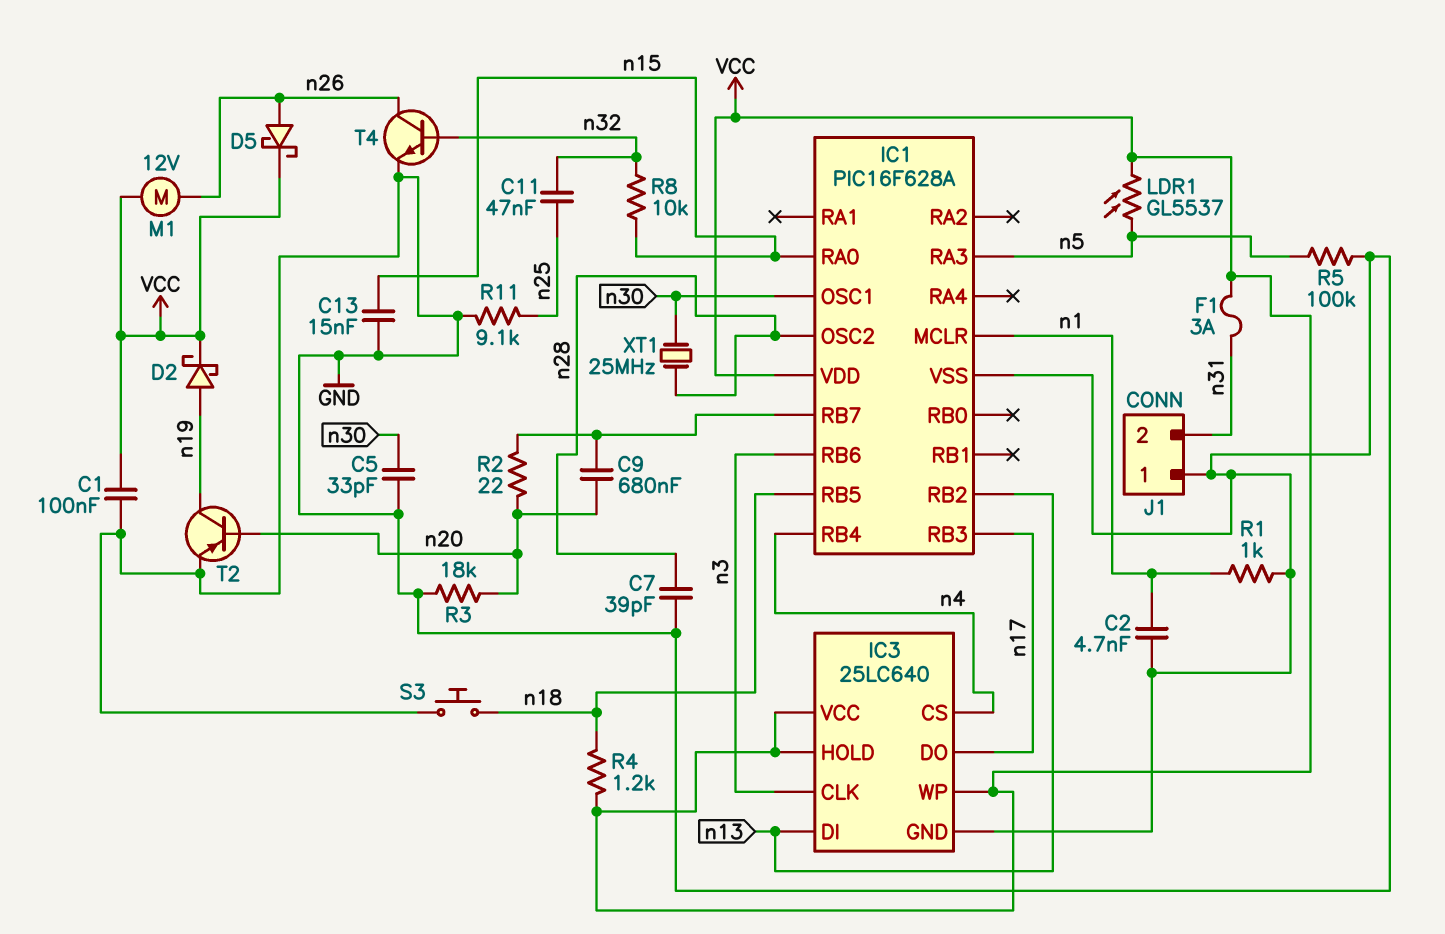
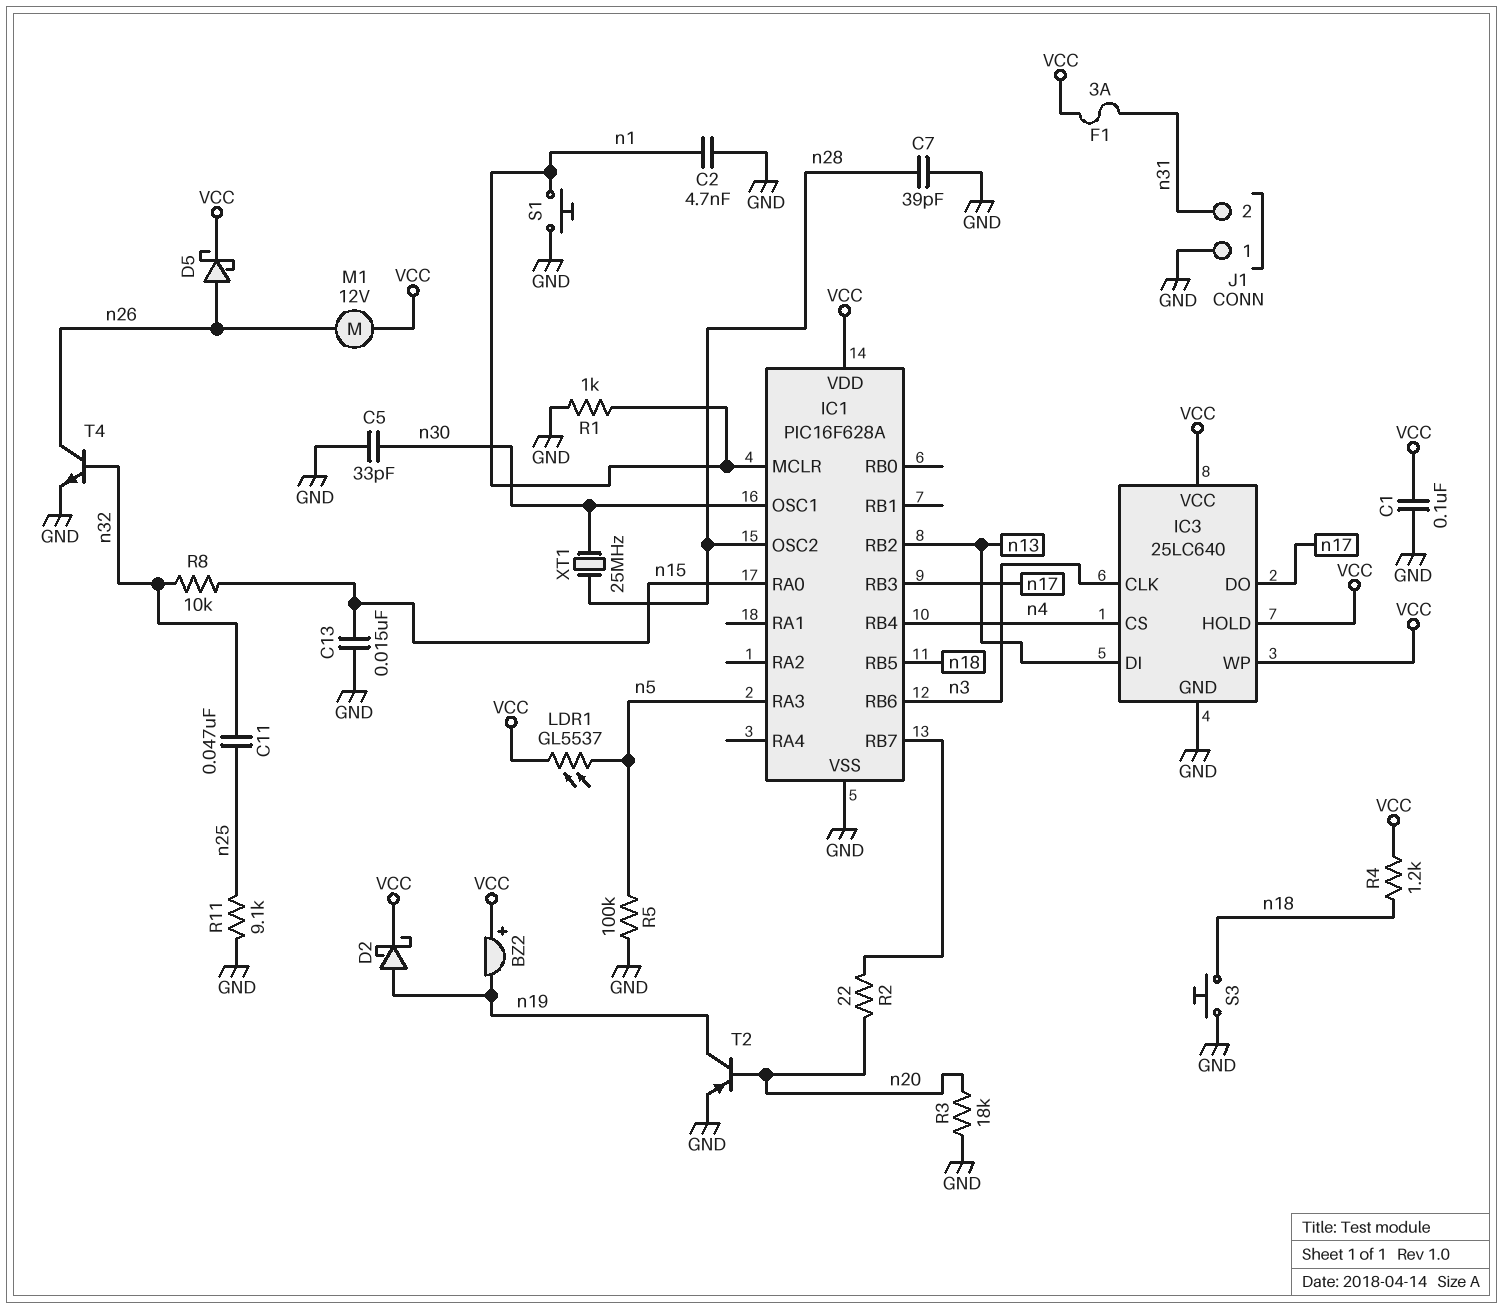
BZ2: none -> buzzer (plus VCC, minus n19)
C9: 680nF (IC1/RB7, n20) -> none
S1: none -> button (GND, n1)

